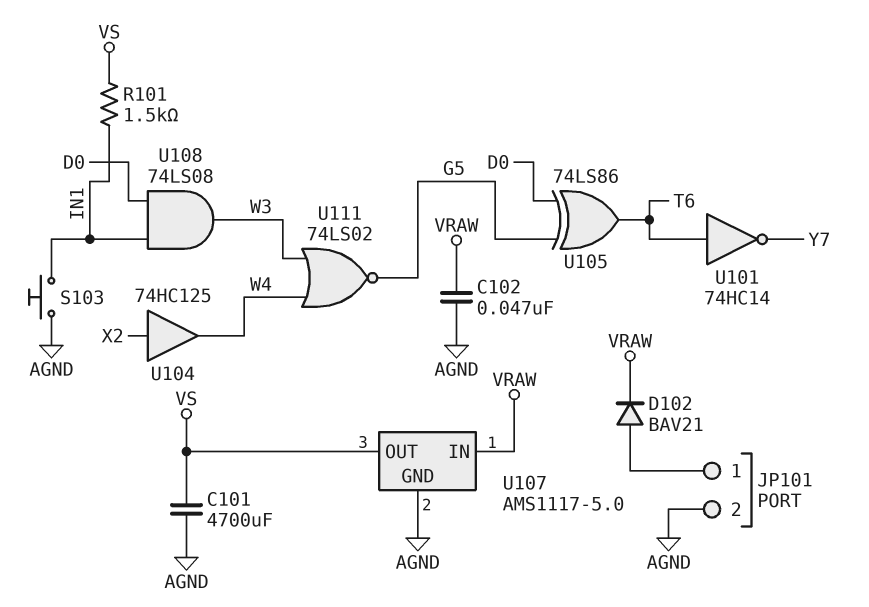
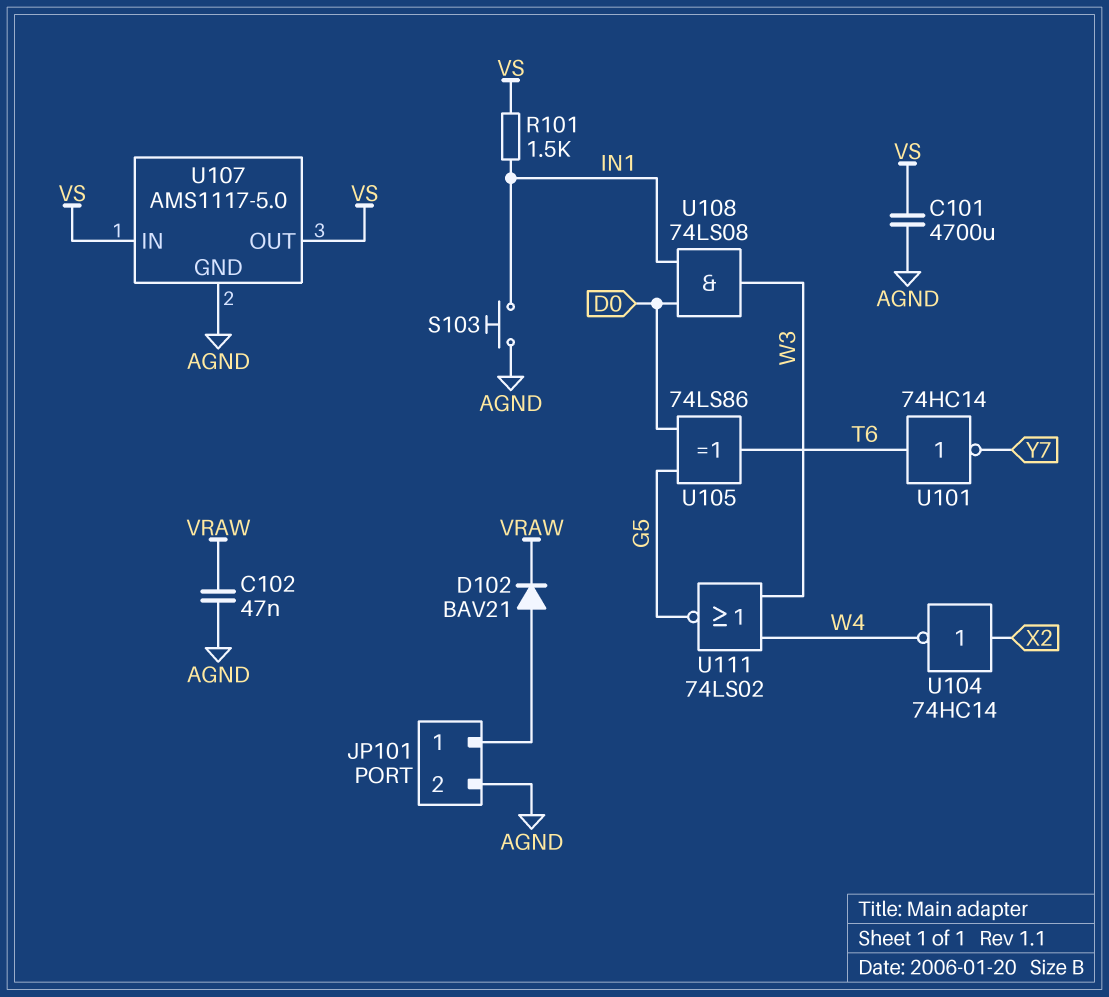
U104: buffer 74HC125 (in X2, out W4) -> NOT 74HC14 (in X2, out W4)
U107 pin IN: VRAW -> VS

